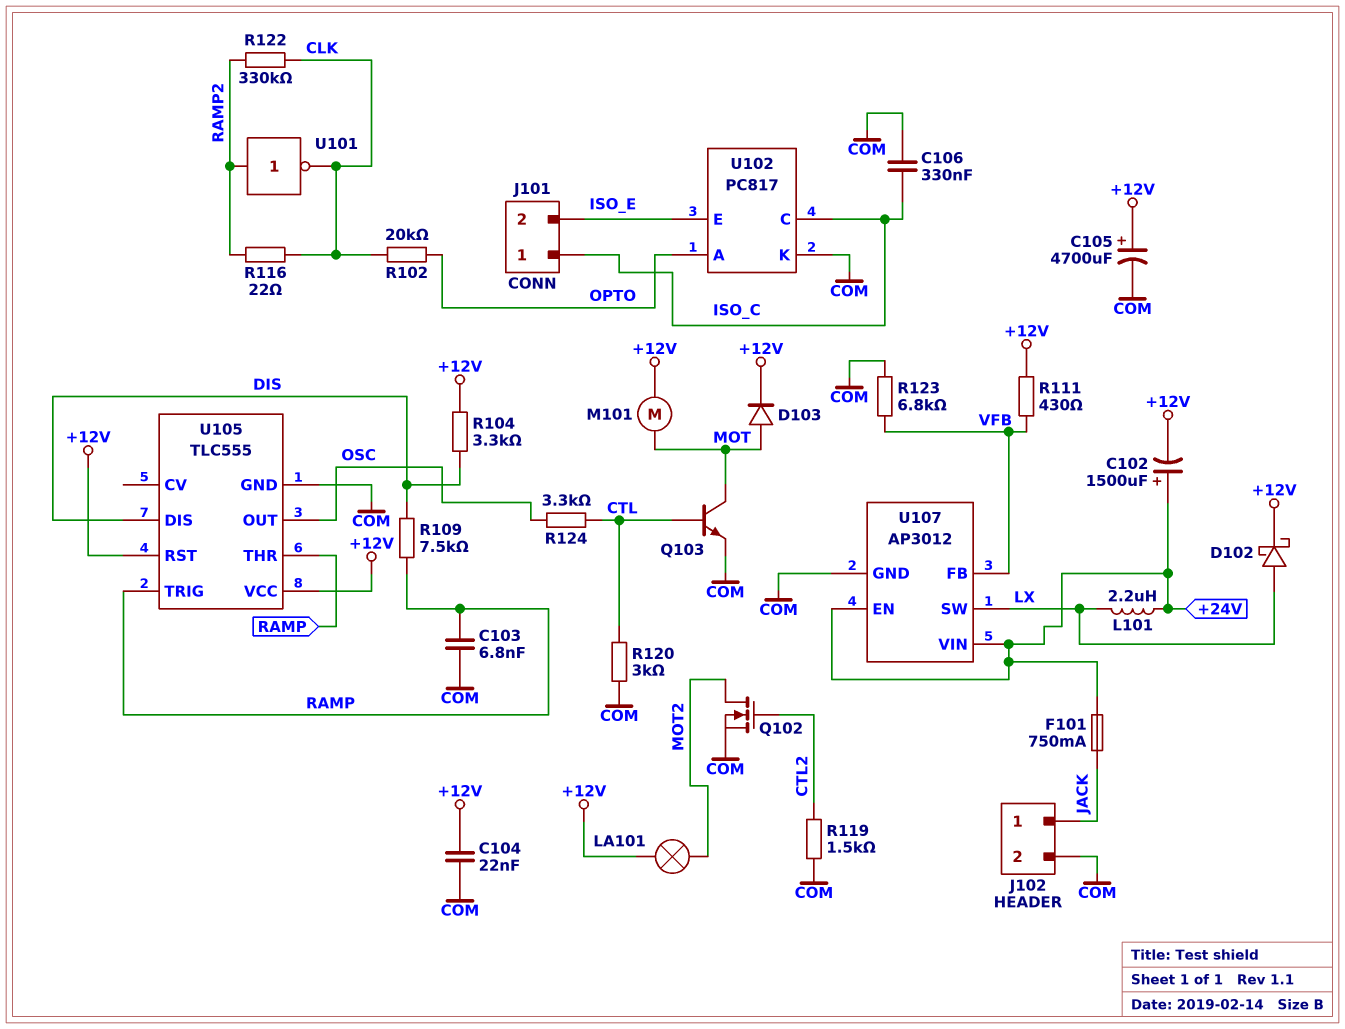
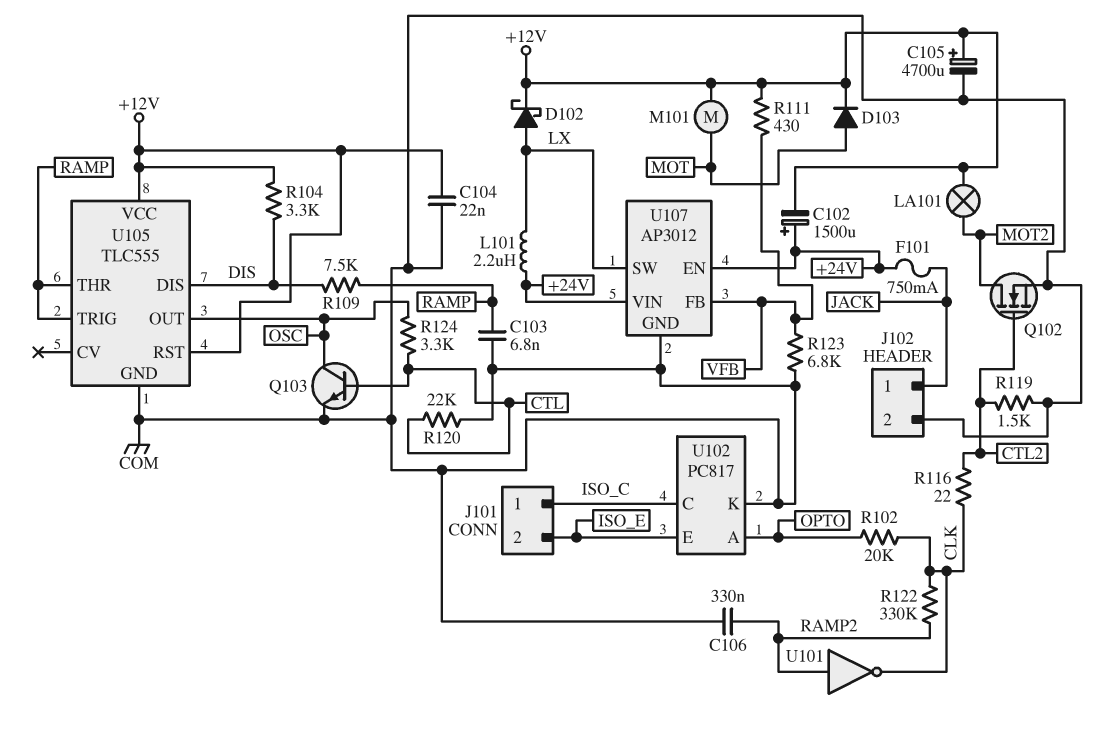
C106: 330nF (COM, ISO_C) -> 330nF (COM, RAMP2)
Q103: NPN (B CTL, C MOT, E COM) -> NPN (B CTL, C OSC, E COM)
R116: 22 (CLK, RAMP2) -> 22 (CLK, CTL2)
R120: 3k (COM, CTL) -> 22k (COM, CTL)

